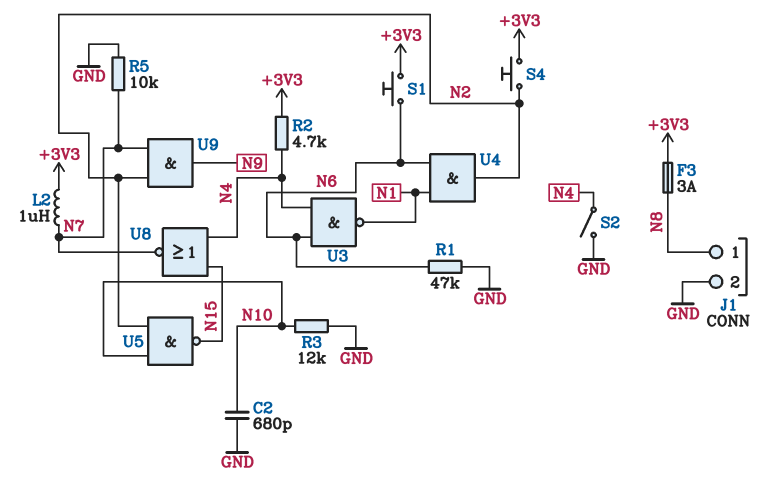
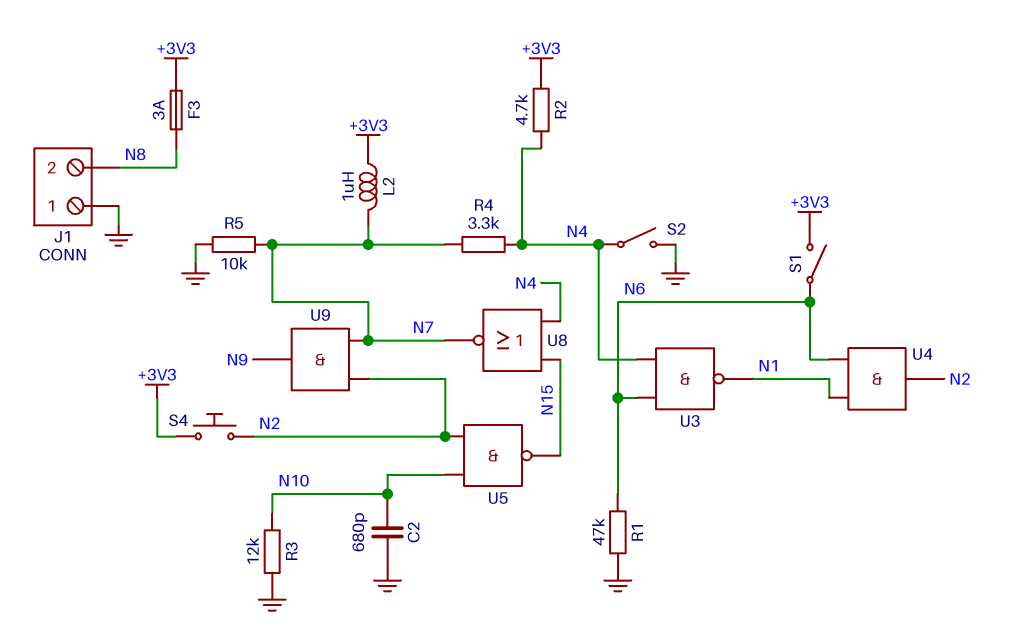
J1 pin 1: N8 -> GND
J1 pin 2: GND -> N8
R4: none -> 3.3k (N4, N7)
S1: button (+3V3, N6) -> switch (+3V3, N6)

